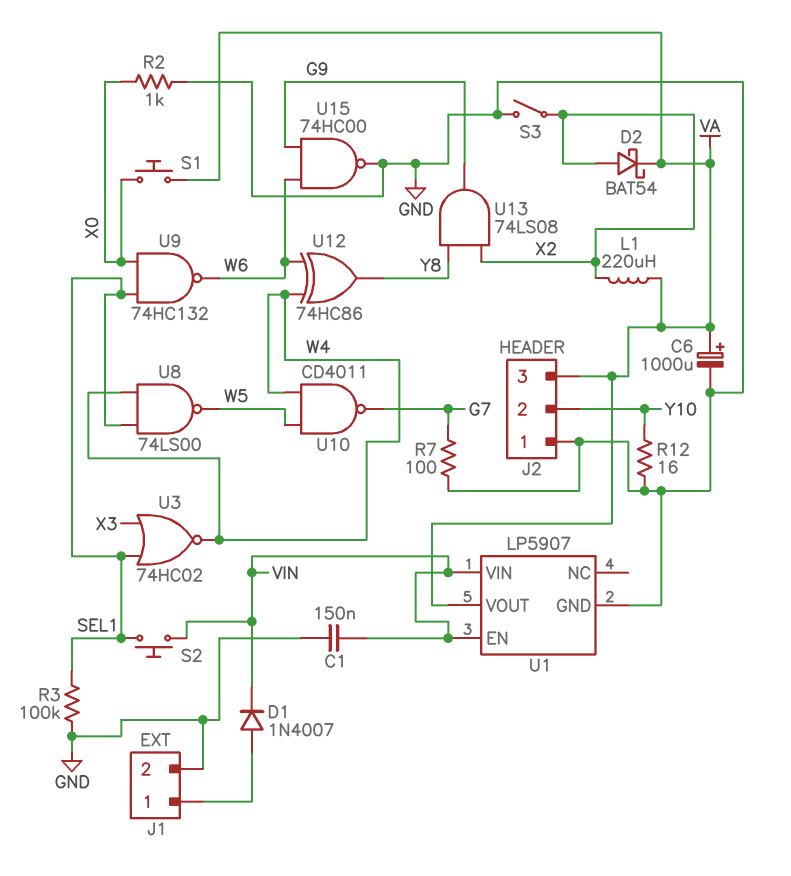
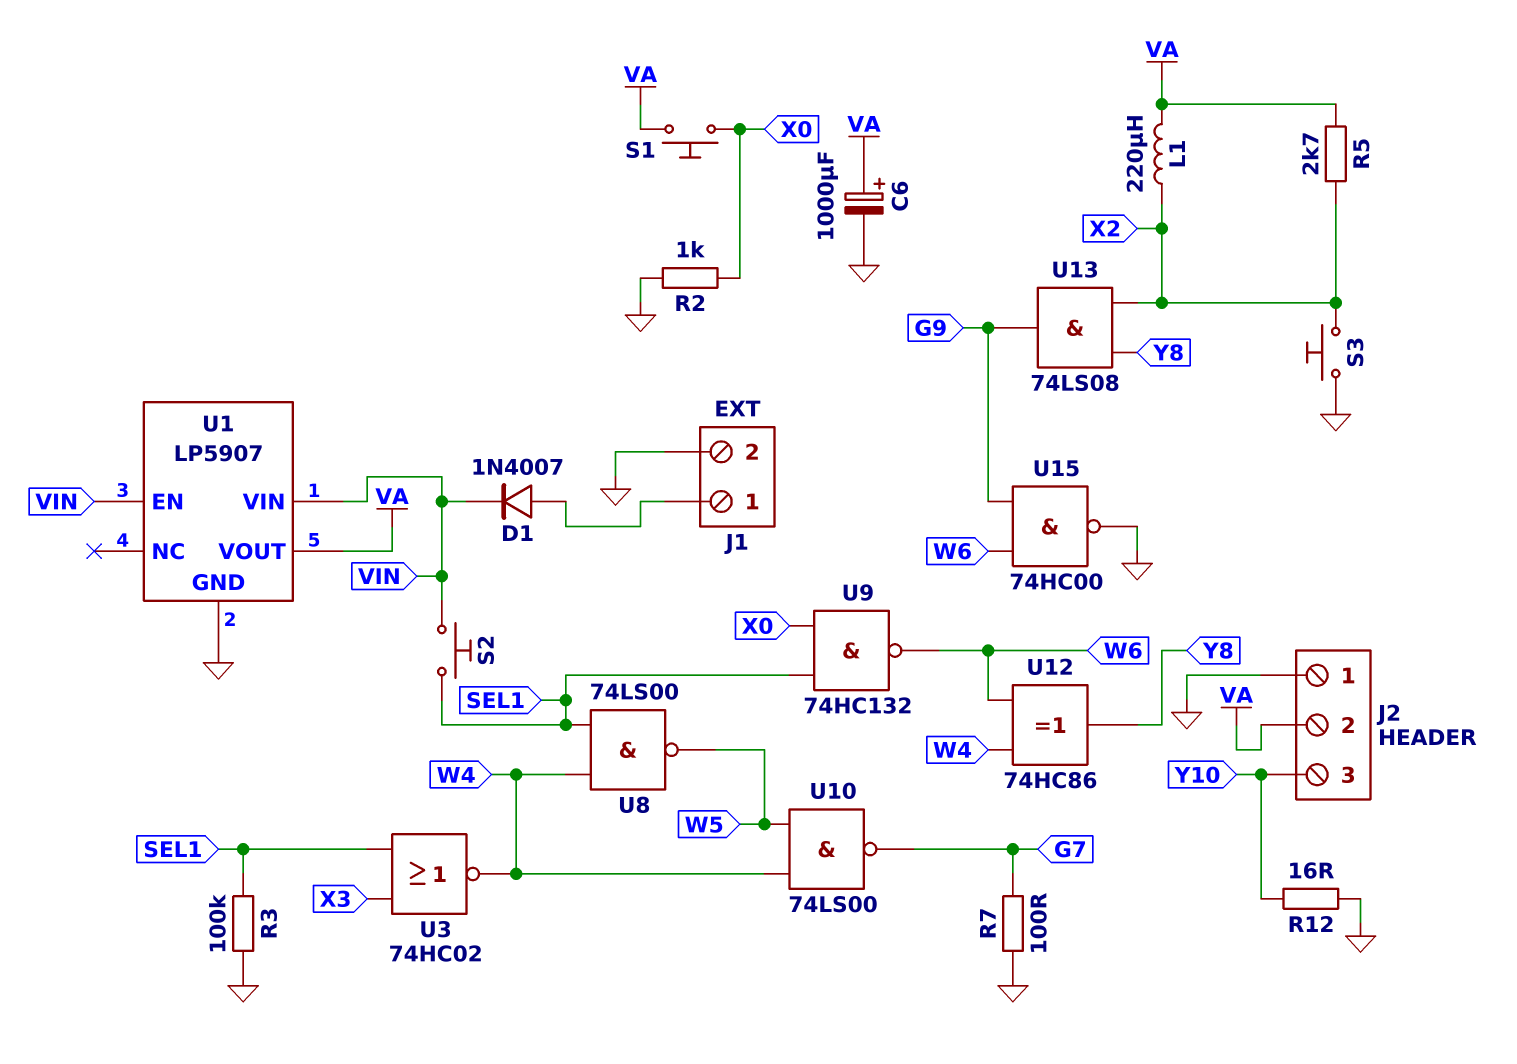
C1: 150nF (GND, VIN) -> none
D2: schottky BAT54 (A X2, K VA) -> none
J2 pin 2: Y10 -> VA
J2 pin 3: VA -> Y10
R5: none -> 2.7k (VA, X2)
S3: switch (GND, X2) -> button (GND, X2)
U10: NAND CD4011 (in W4, in W5, out G7) -> NAND 74LS00 (in W4, in W5, out G7)

